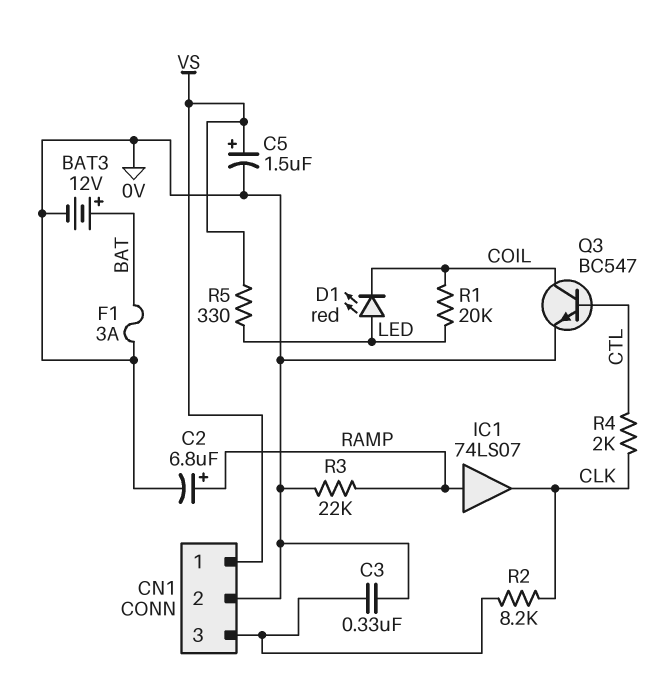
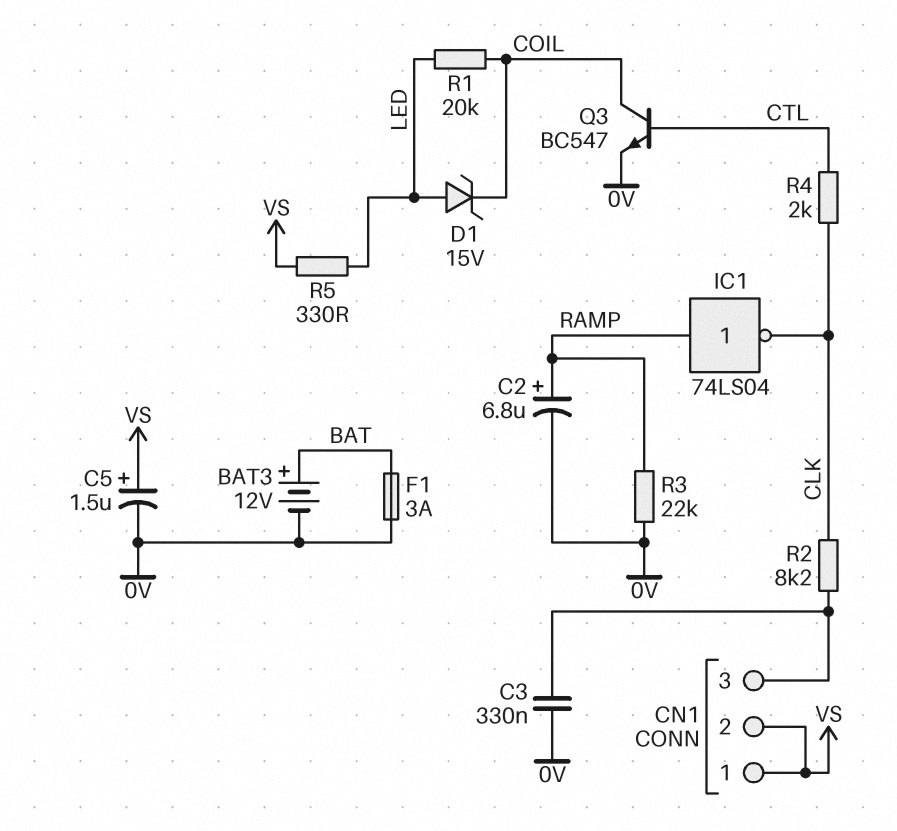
CN1 pin 2: 0V -> VS
D1: LED red (A LED, K COIL) -> zener 15V (A LED, K COIL)
IC1: buffer 74LS07 (in RAMP, out CLK) -> NOT 74LS04 (in RAMP, out CLK)

